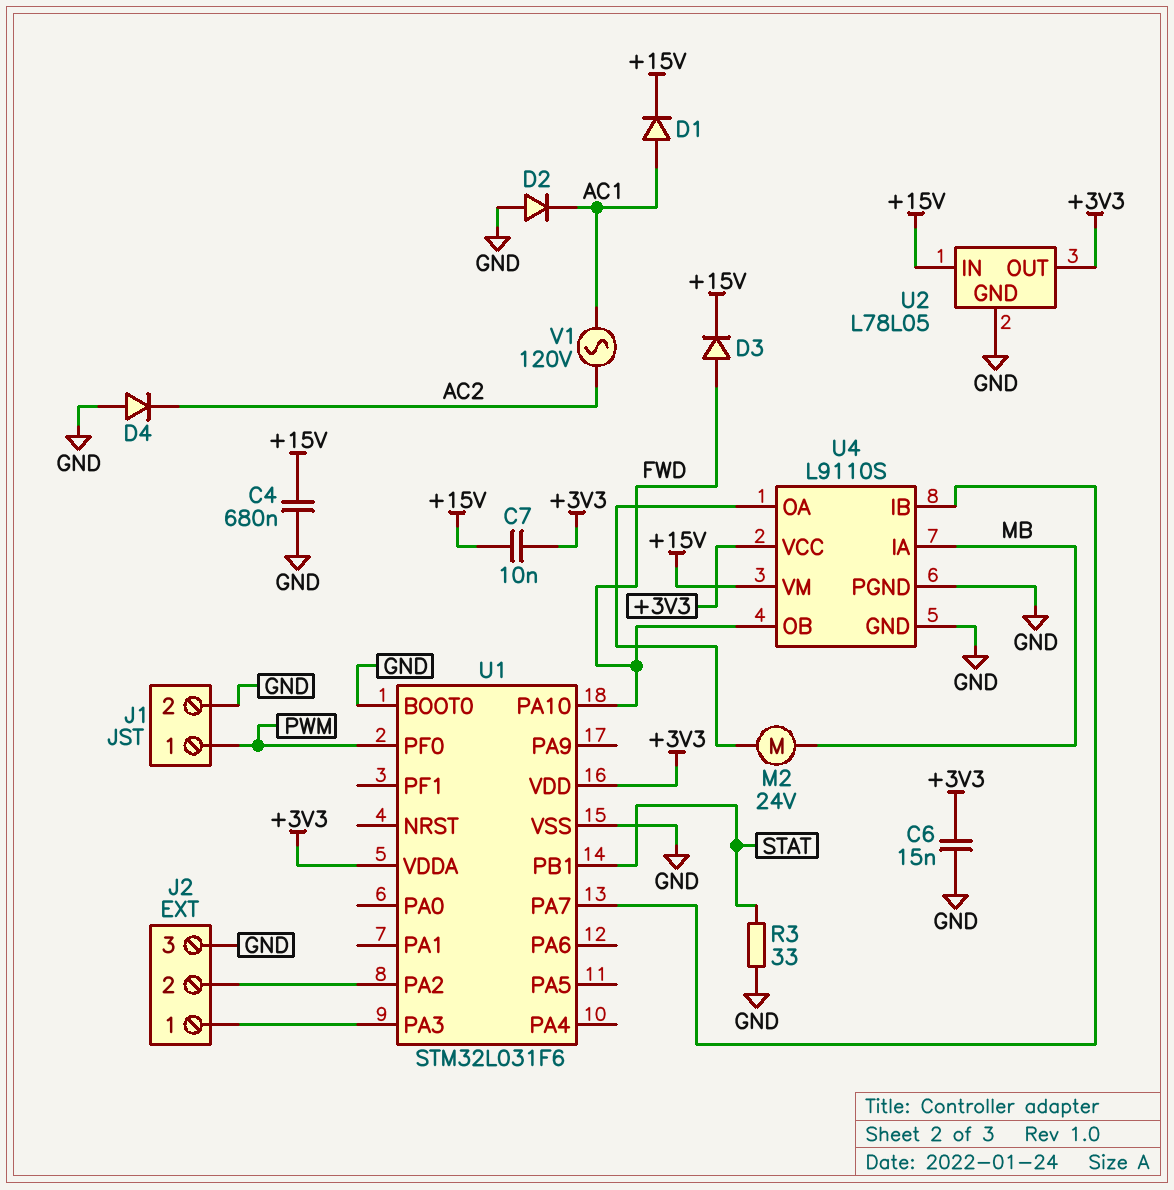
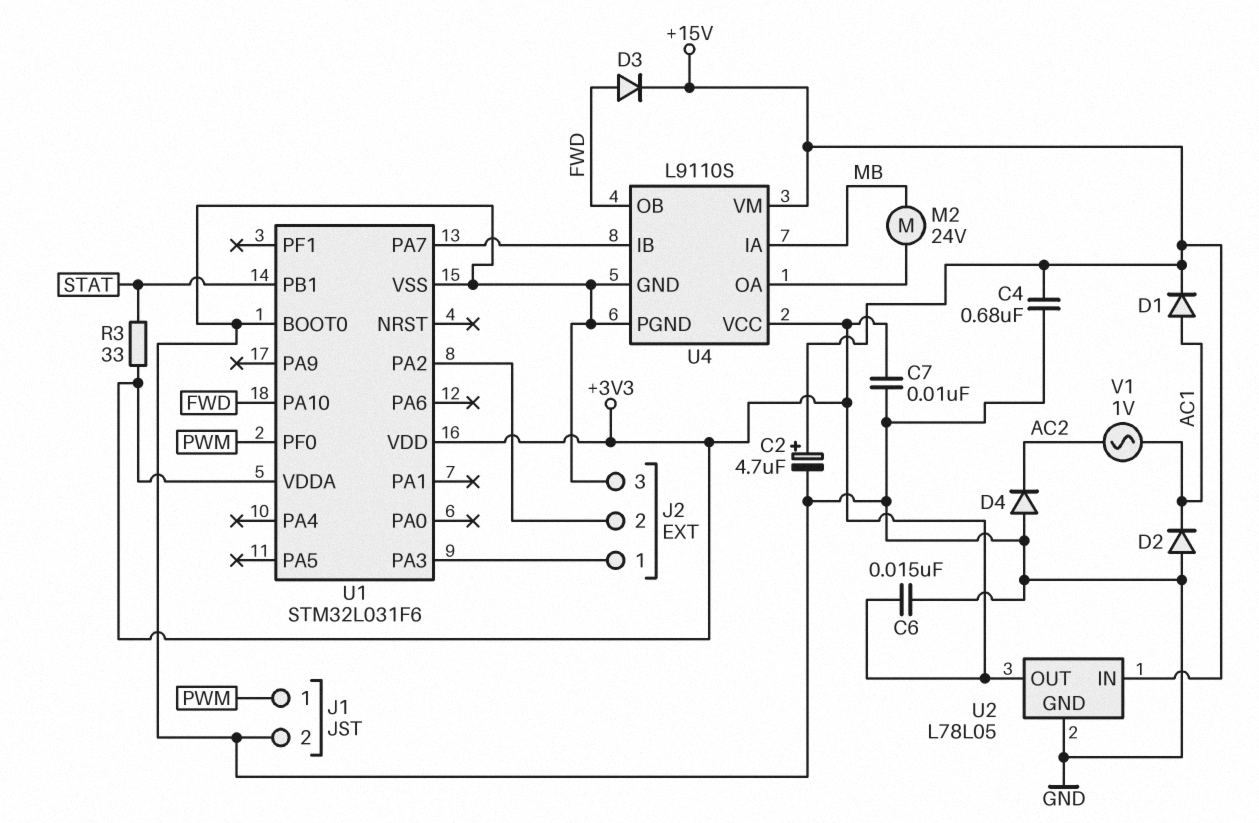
C2: none -> 4.7uF (plus +15V, minus GND)
C7: 10nF (+3V3, +15V) -> 10nF (+3V3, GND)
R3: 33 (GND, STAT) -> 33 (+3V3, STAT)
V1: AC 120V (AC1, AC2) -> AC 1V (AC1, AC2)

